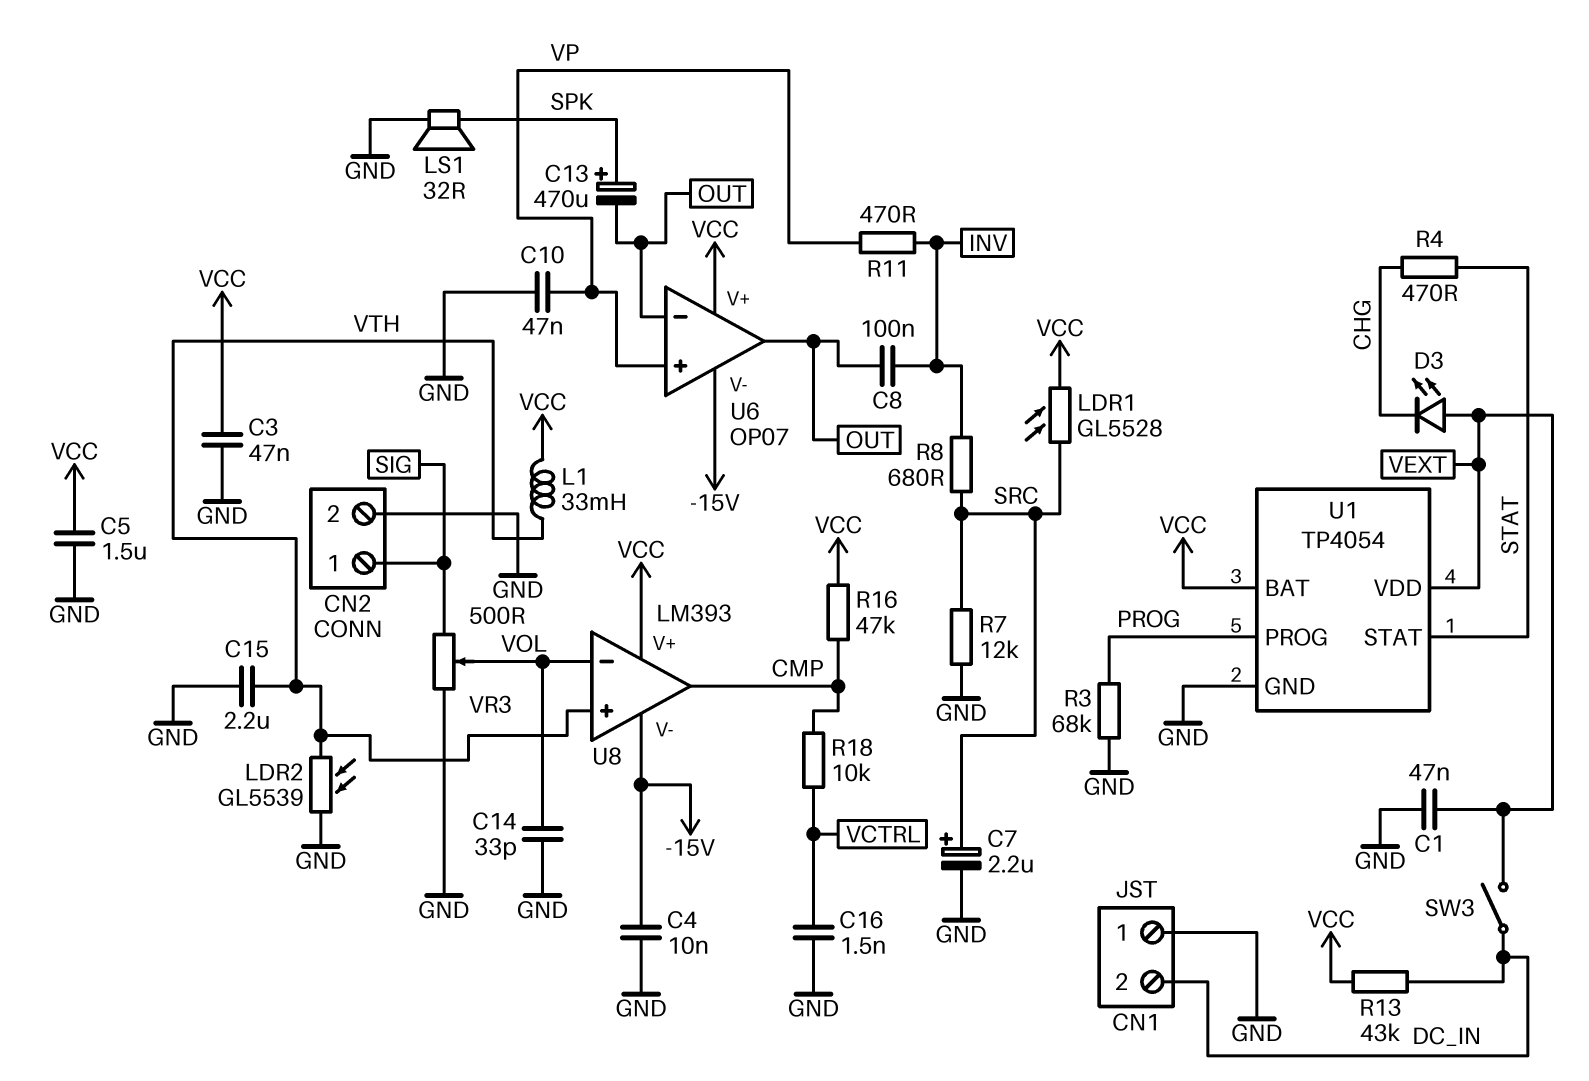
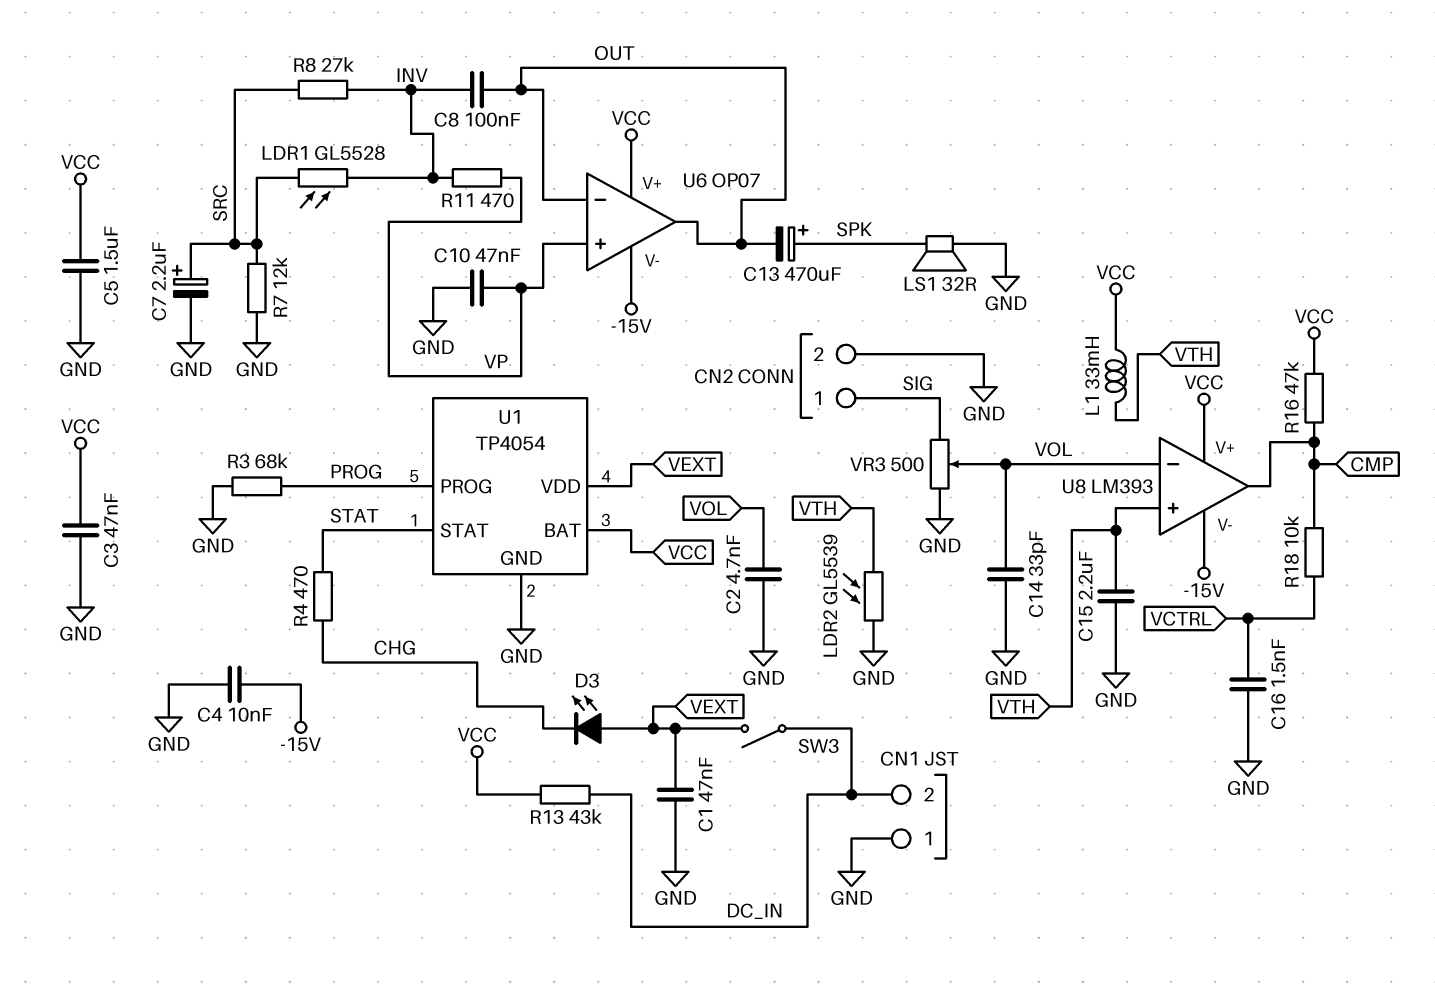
C2: none -> 4.7nF (GND, VOL)
LDR1: GL5528 (SRC, VCC) -> GL5528 (INV, SRC)
R8: 680 (INV, SRC) -> 27k (INV, SRC)

